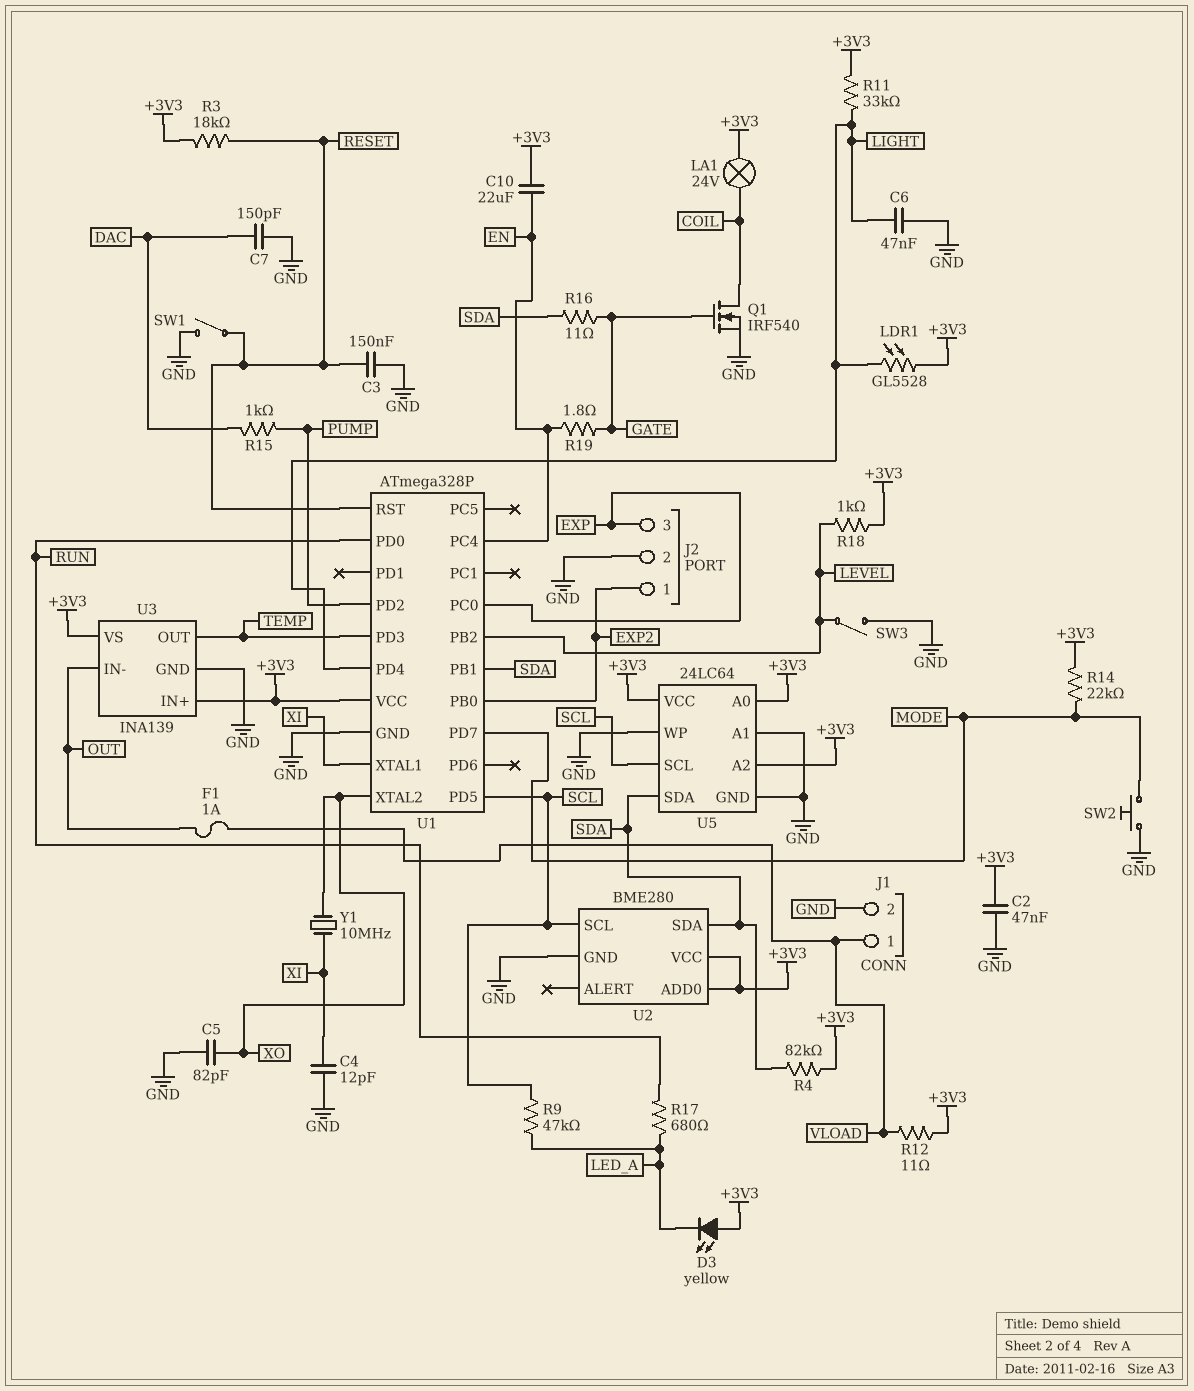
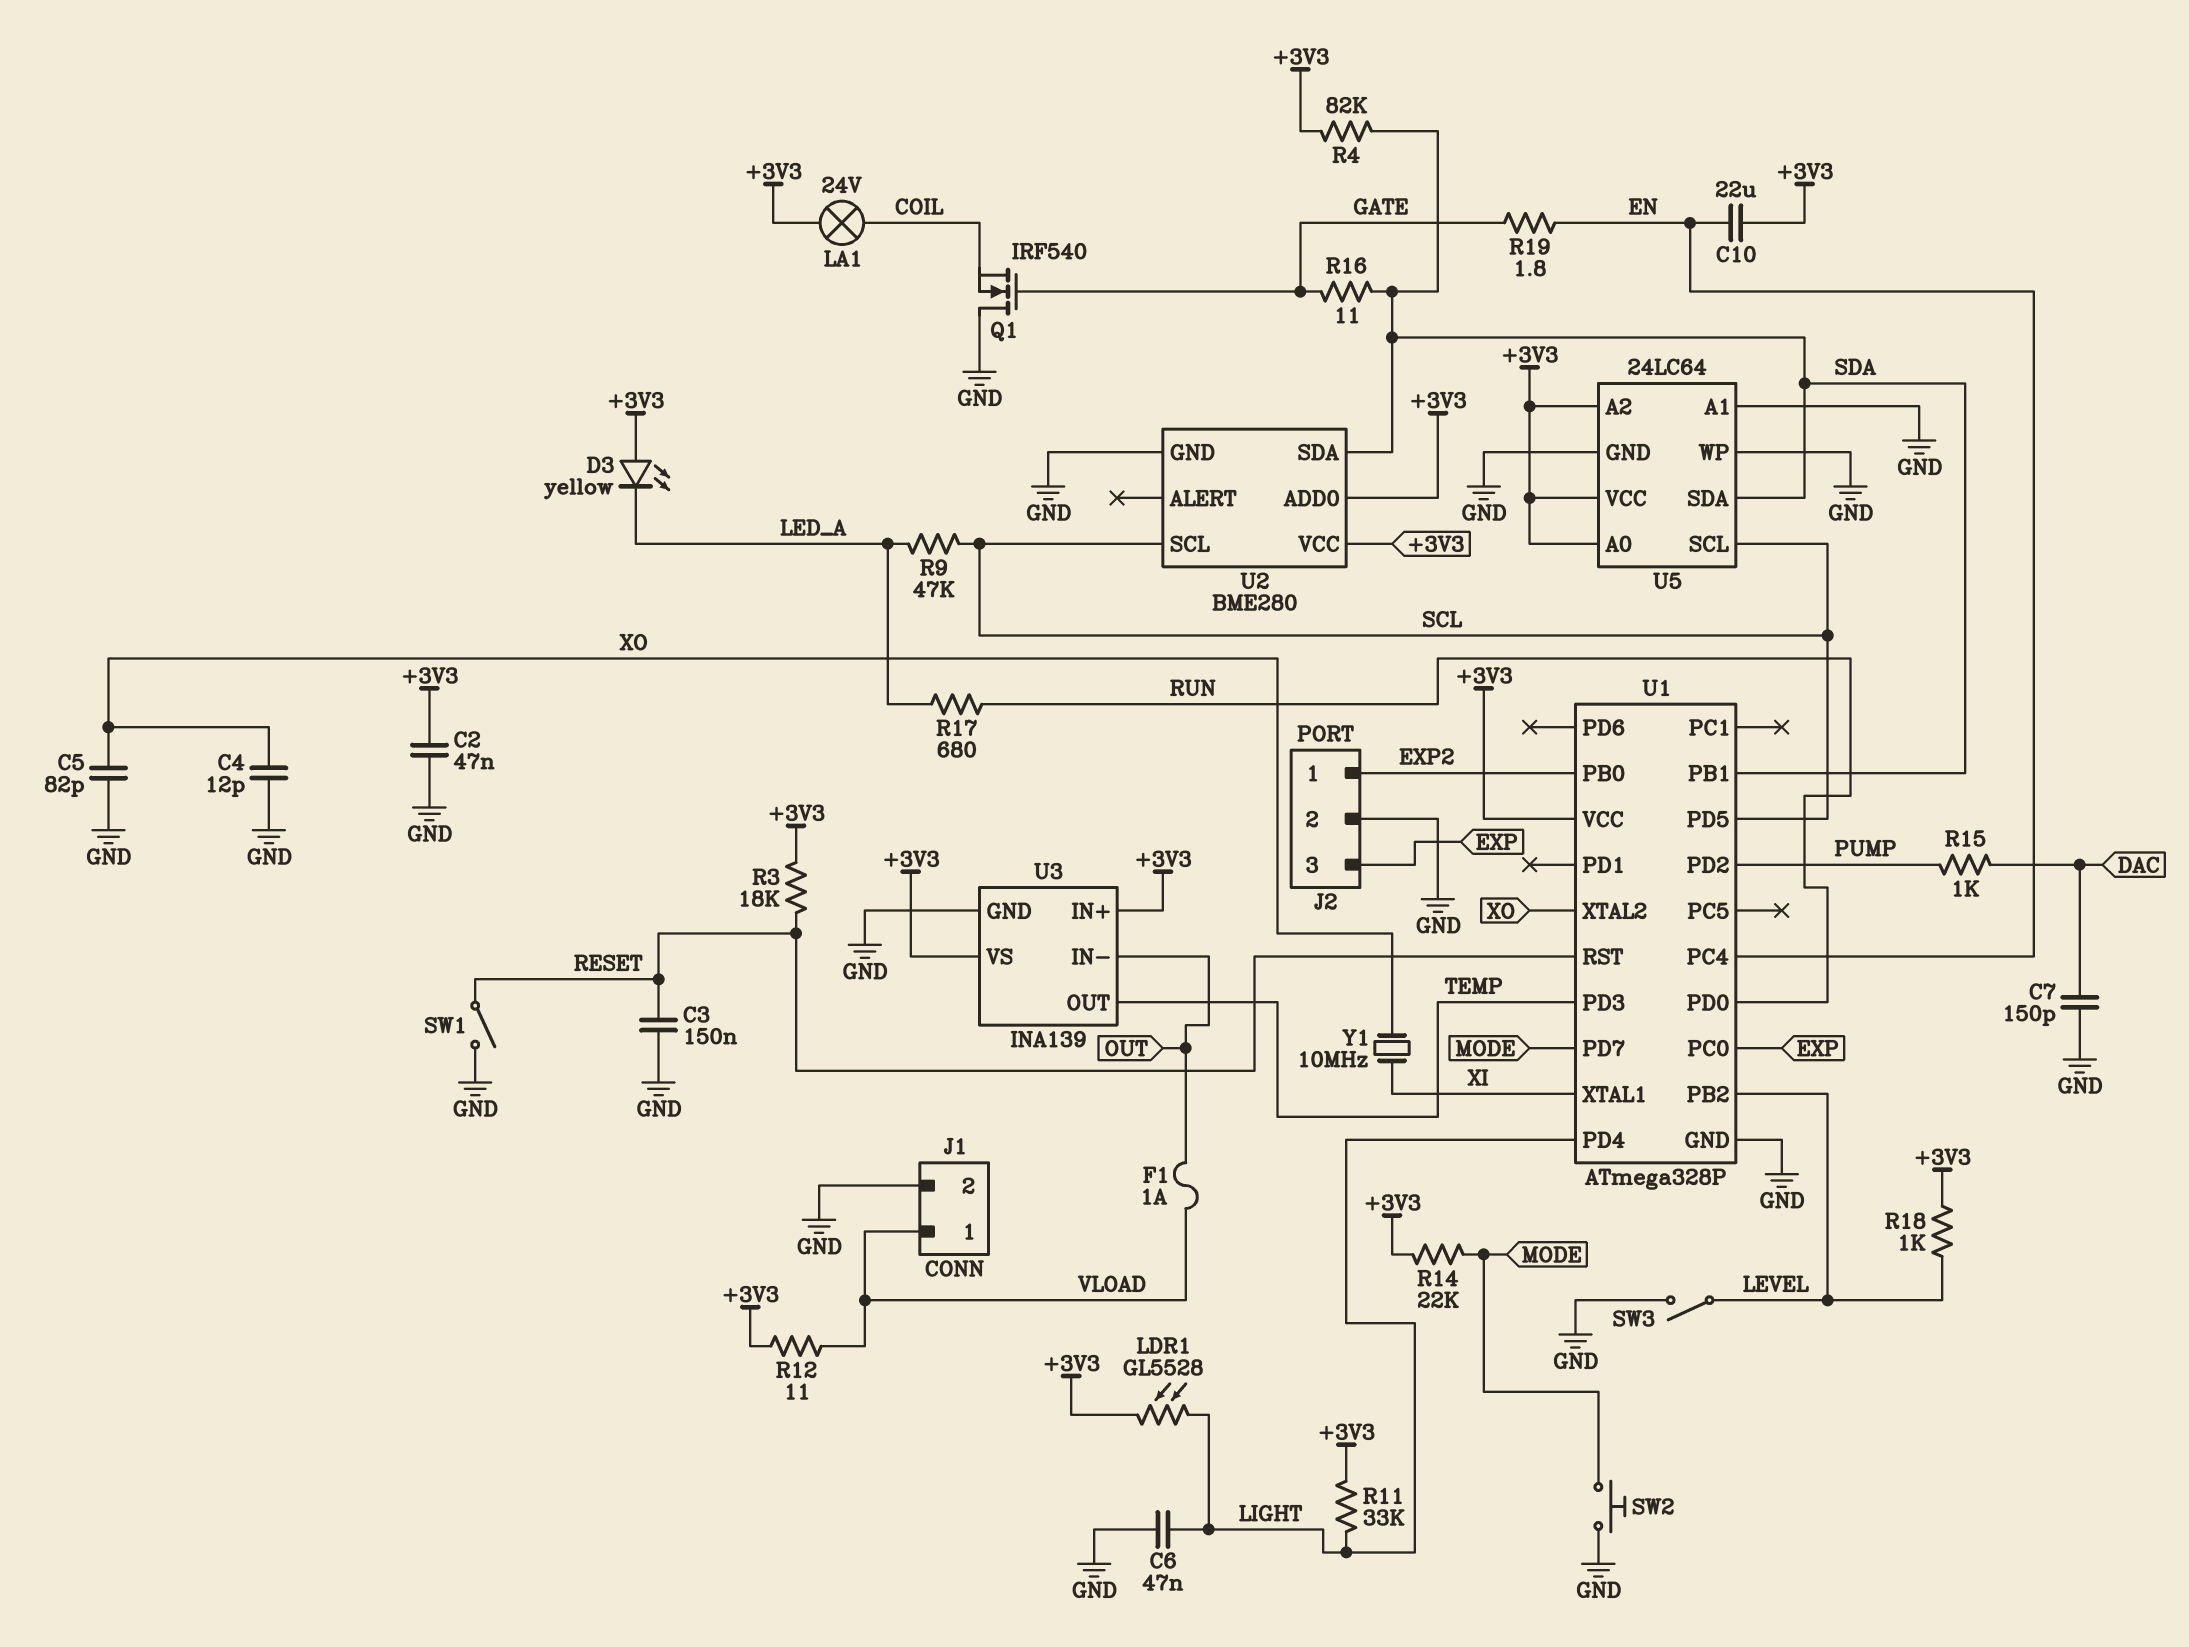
C4: 12pF (GND, XI) -> 12pF (GND, XO)
Q1: NMOS IRF540 (G GATE, D COIL, S GND) -> NMOS IRF540 (G GATE, D GND, S COIL)

